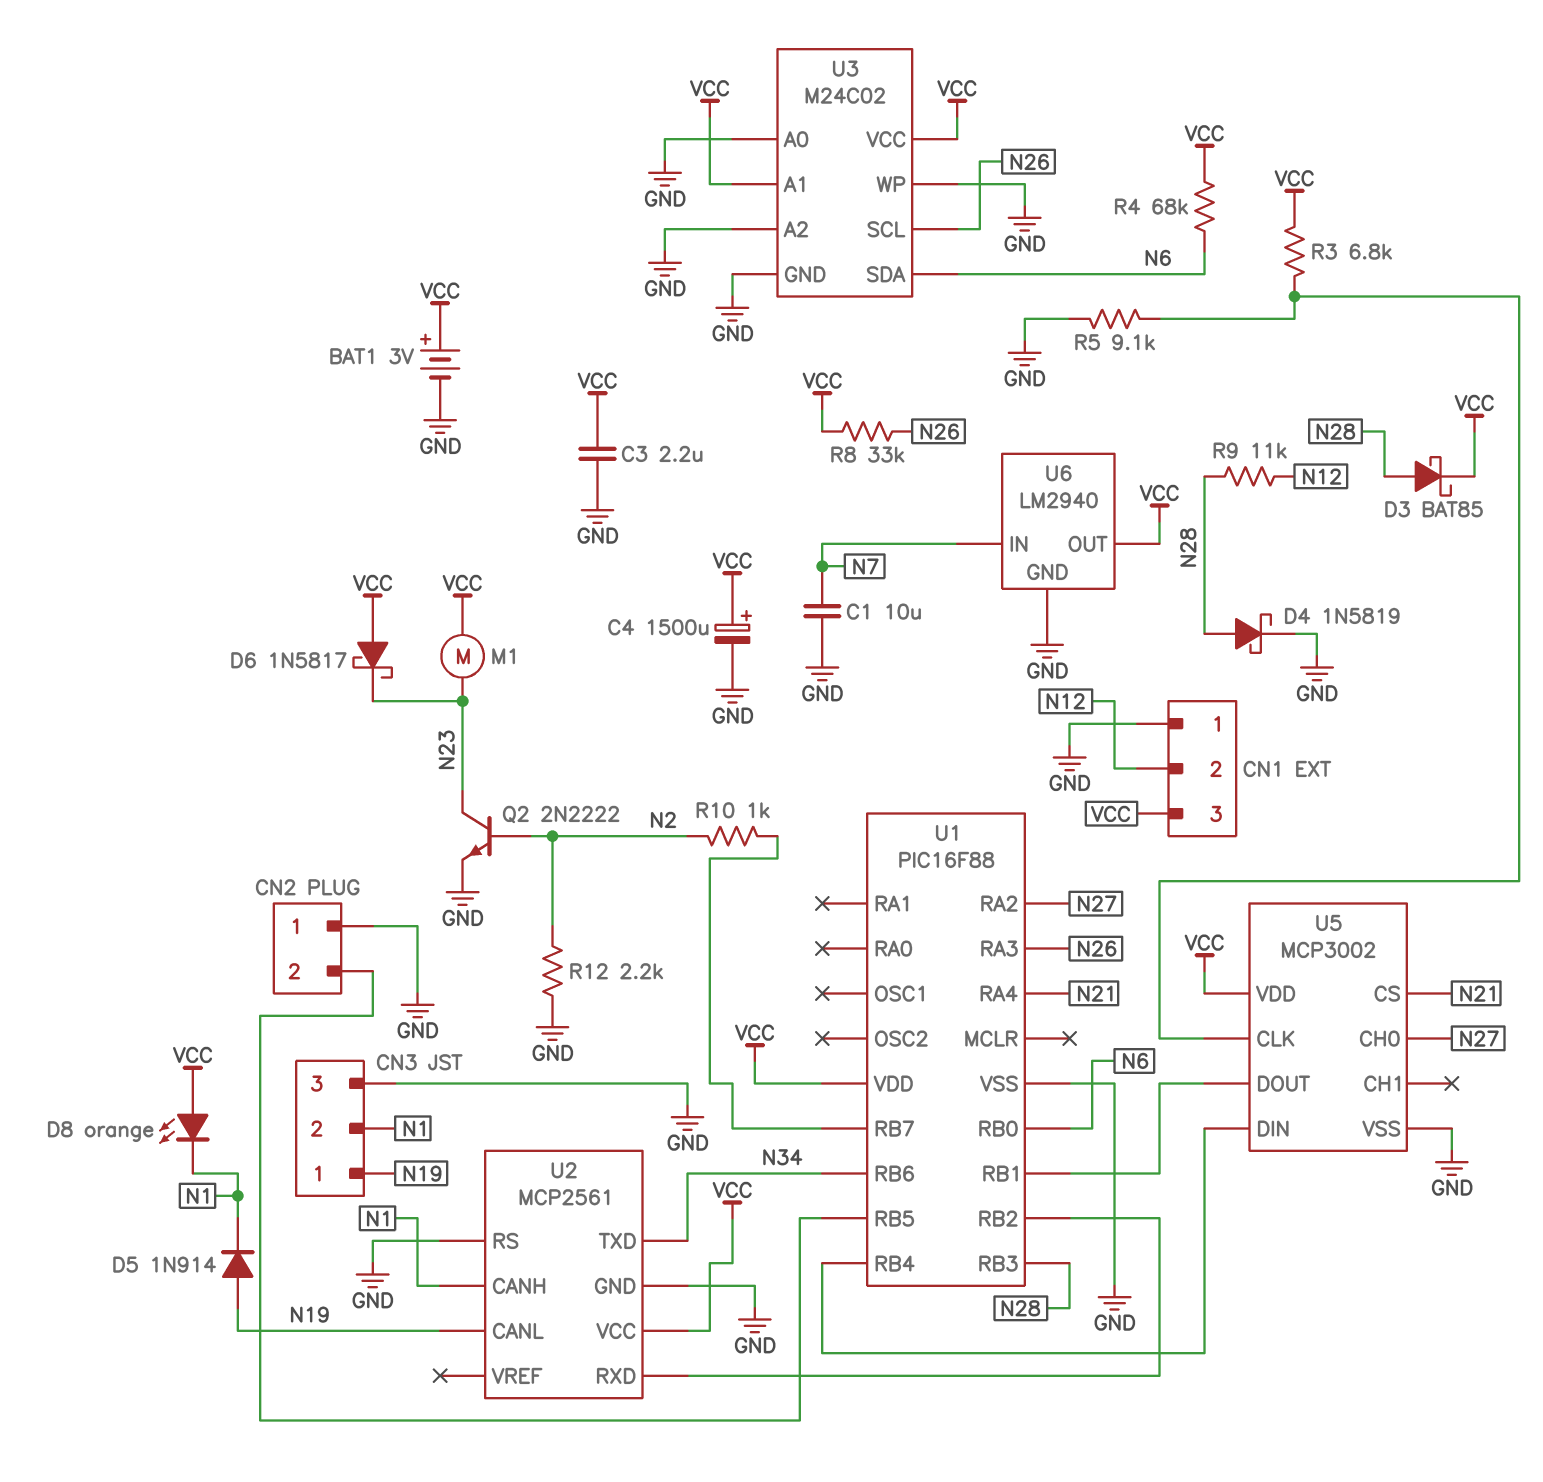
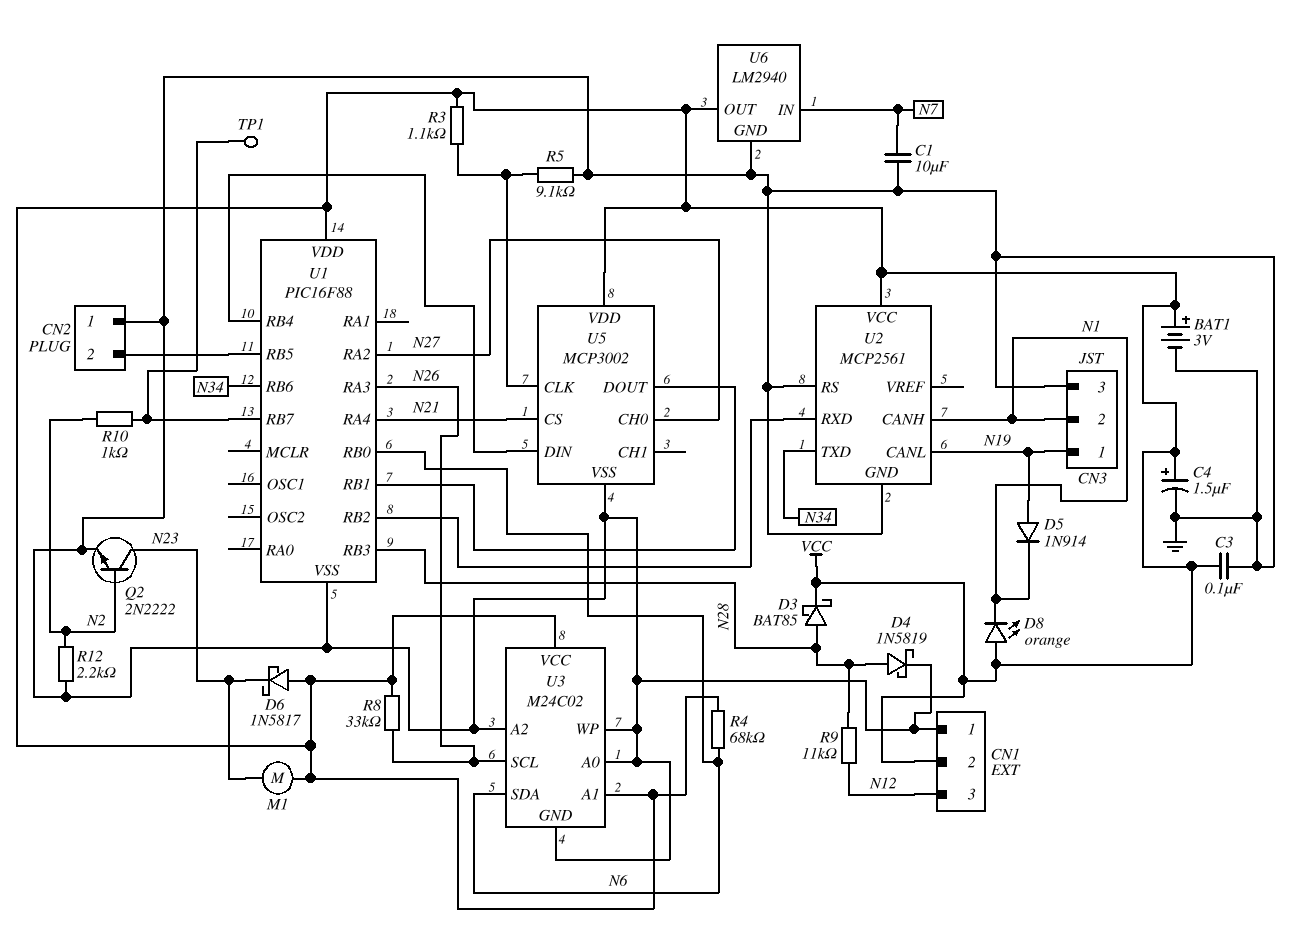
C3: 2.2uF (GND, VCC) -> 100nF (GND, VCC)
C4: 1500uF (plus VCC, minus GND) -> 1.5uF (plus VCC, minus GND)
CN1 pin 2: N12 -> VCC
CN1 pin 3: VCC -> N12
R3: 6.8k (U5/CLK, VCC) -> 1.1k (U5/CLK, VCC)
TP1: none -> test point (U1/RB7)

